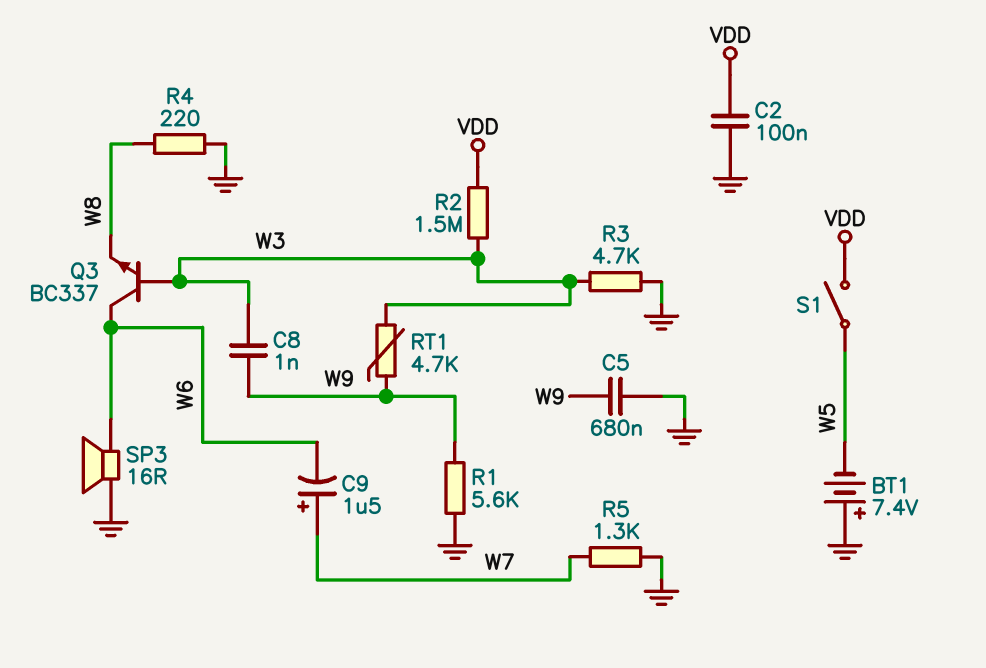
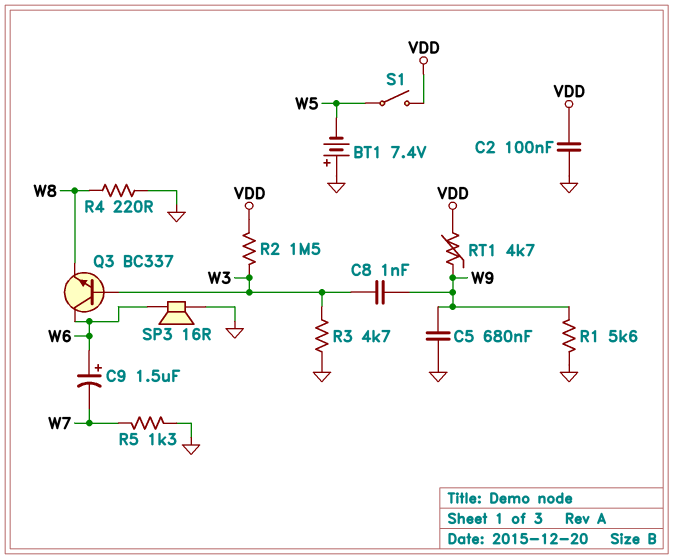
C9: 1.5uF (plus W7, minus W6) -> 1.5uF (plus W6, minus W7)
RT1: 4.7k (W3, W9) -> 4.7k (VDD, W9)

